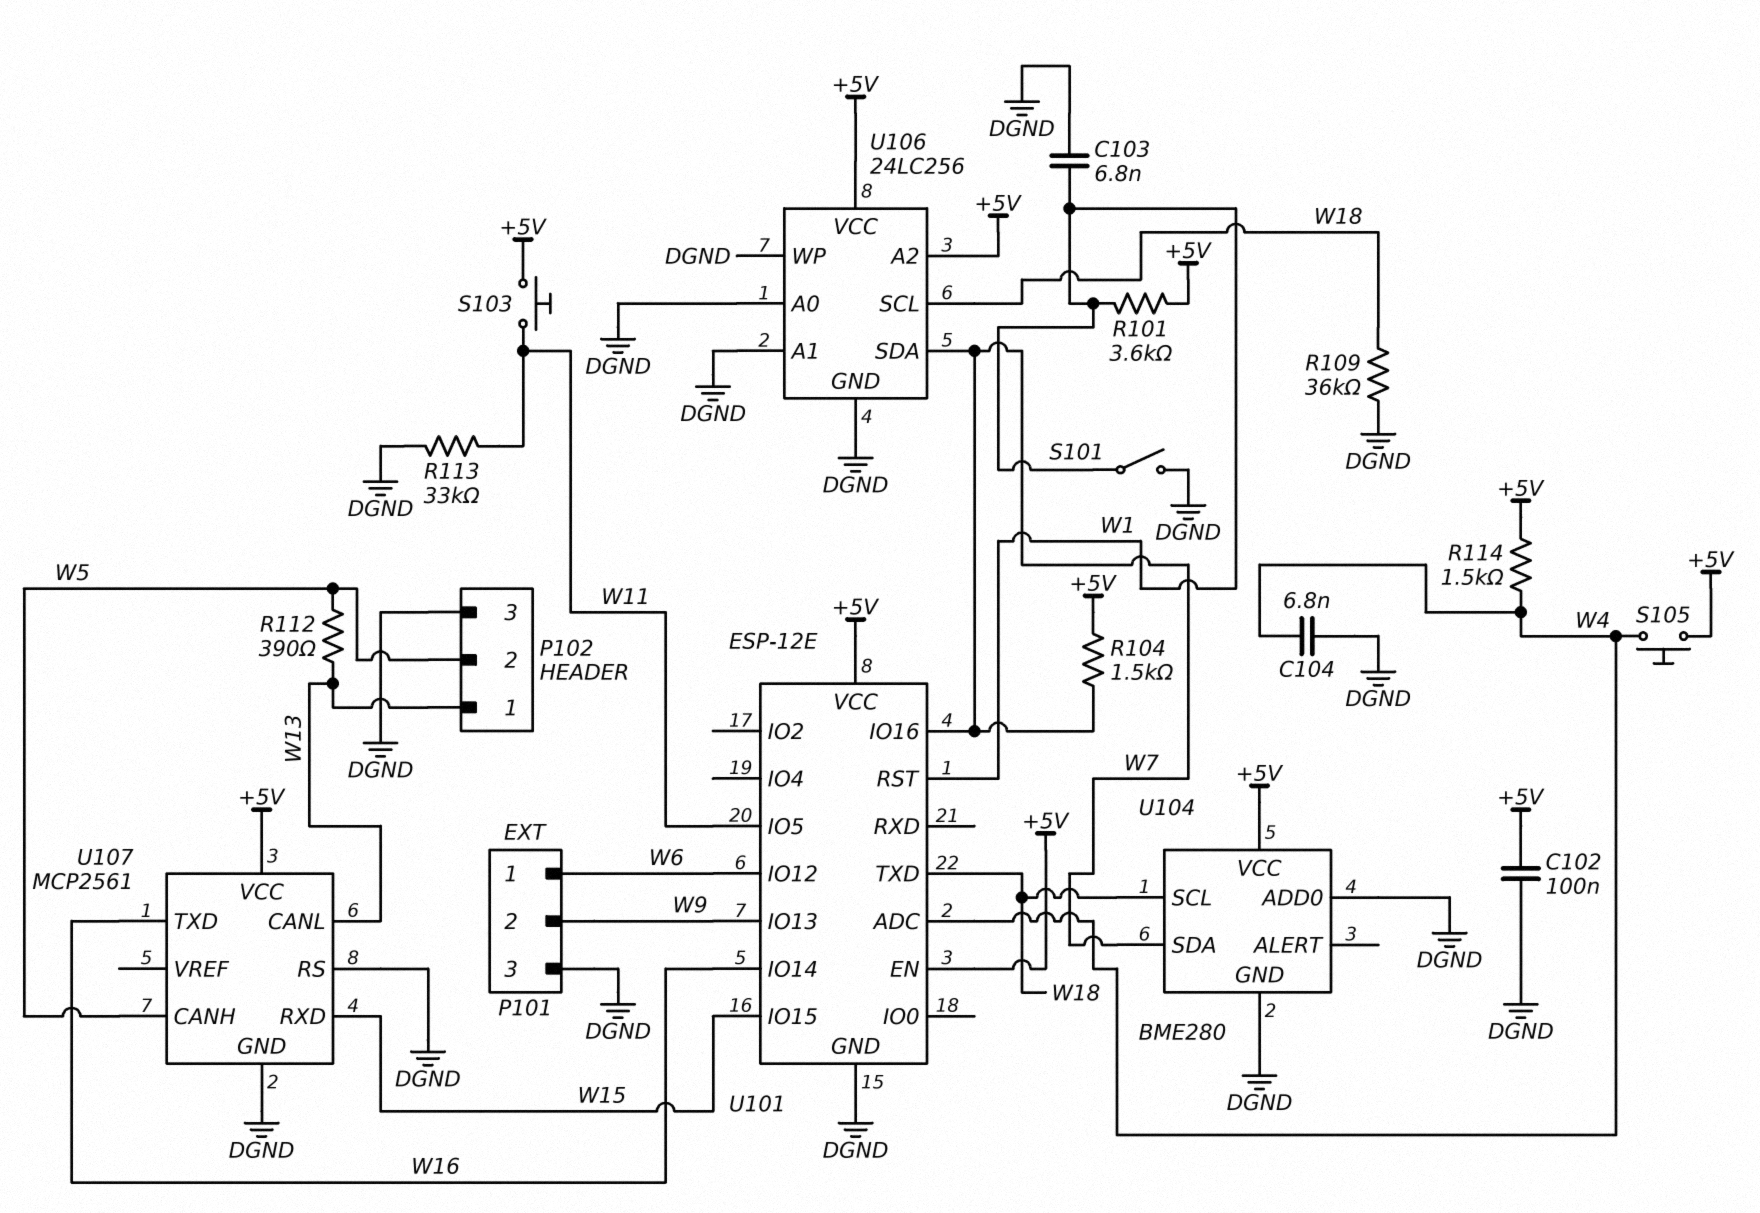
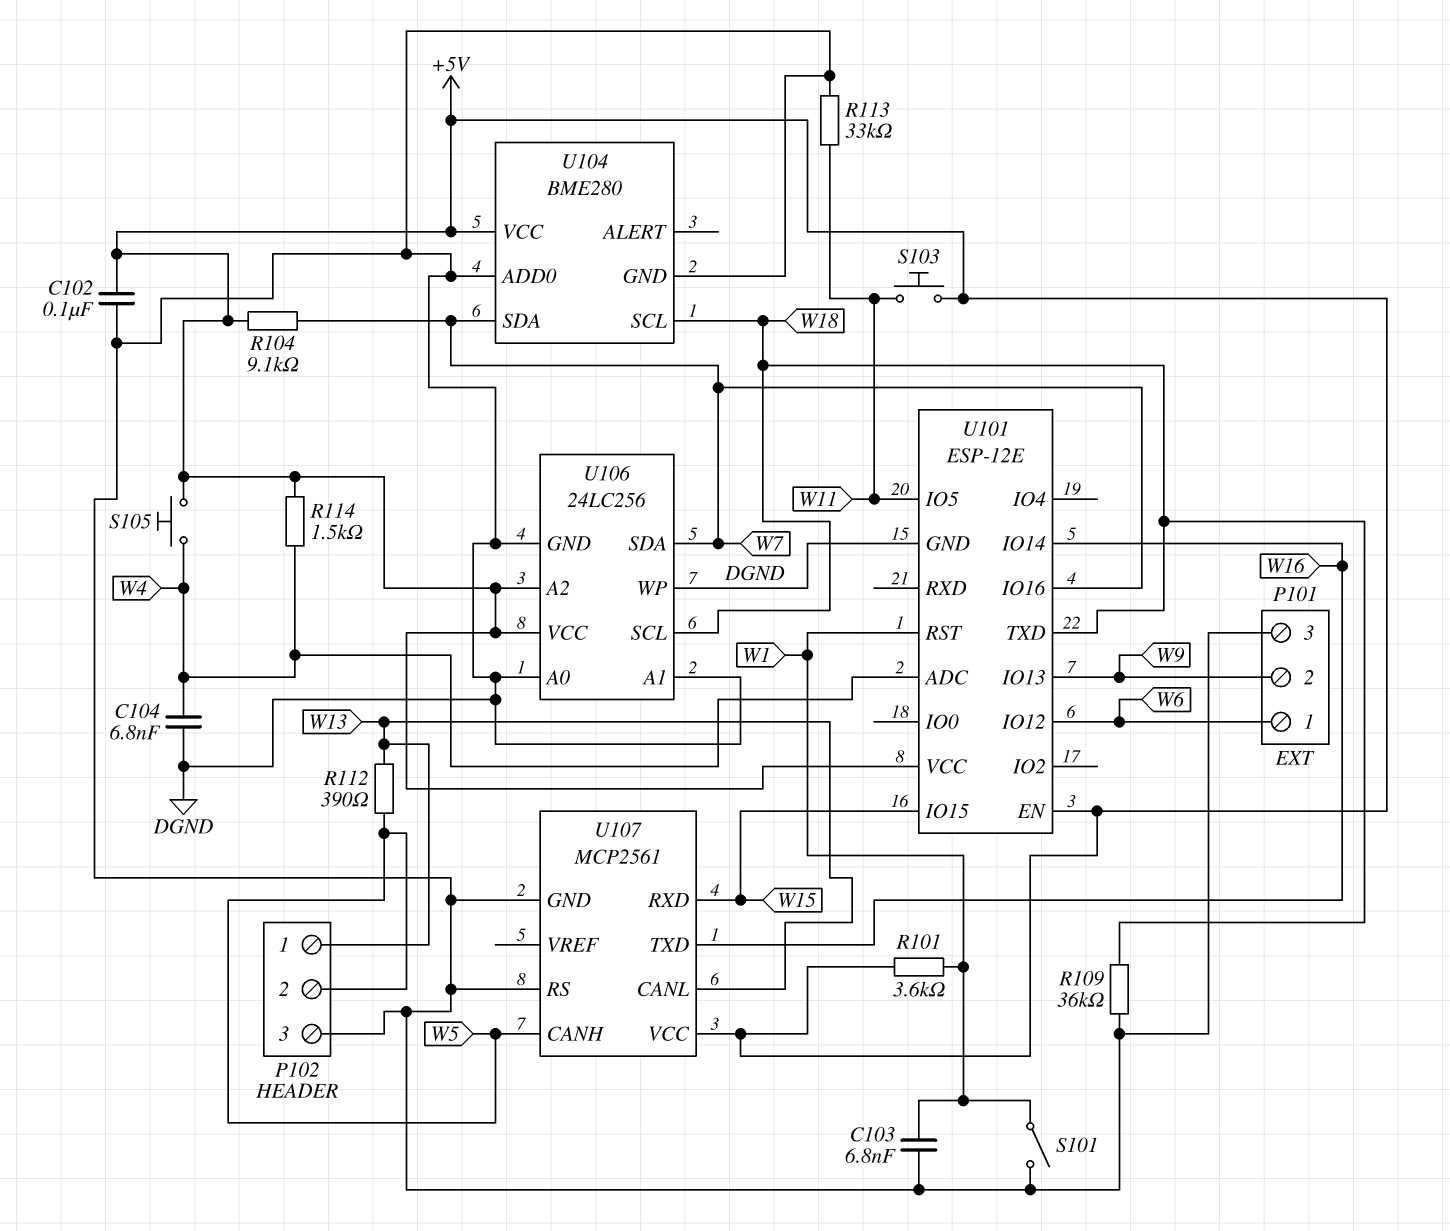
R104: 1.5k (+5V, W7) -> 9.1k (+5V, W7)

